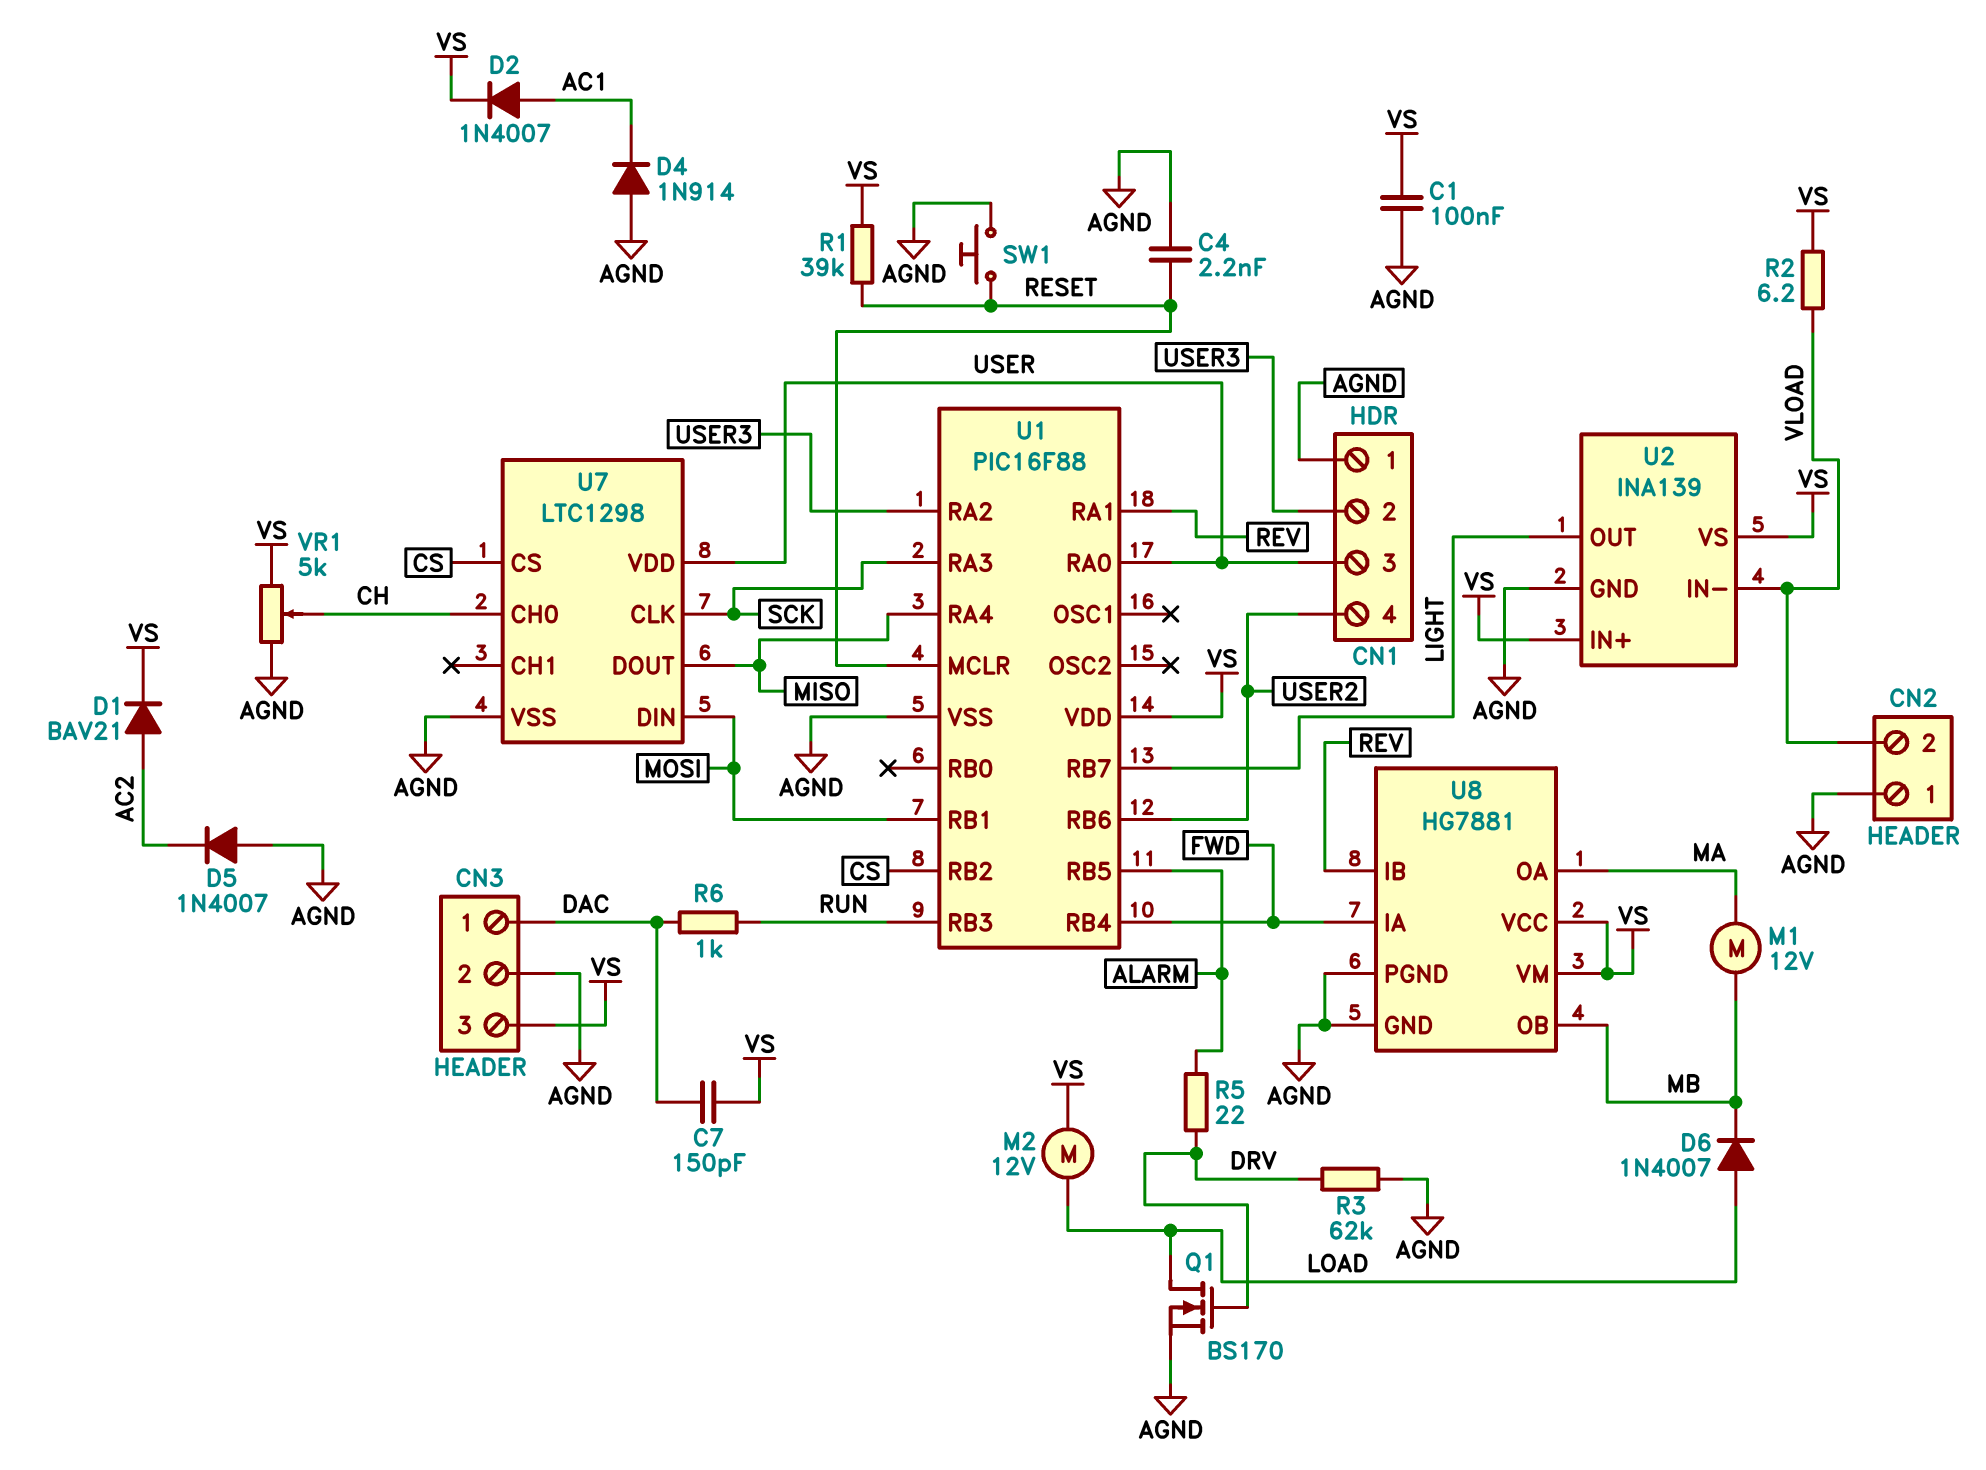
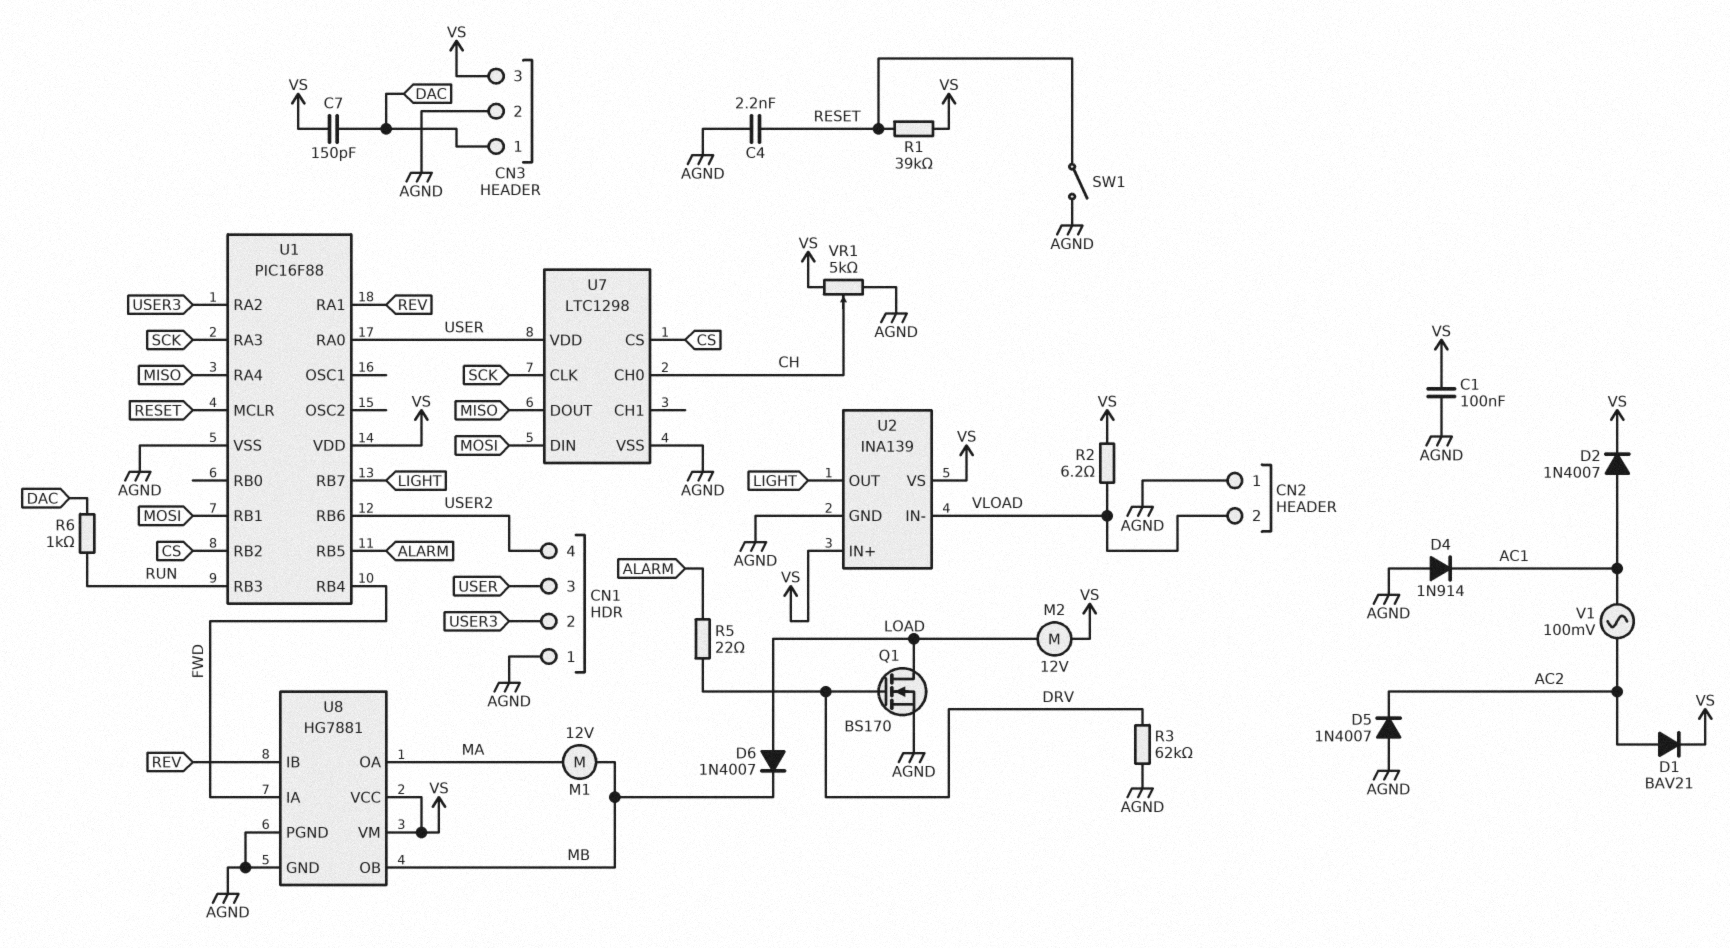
SW1: button (AGND, RESET) -> switch (AGND, RESET)
V1: none -> AC 100mV (AC1, AC2)

